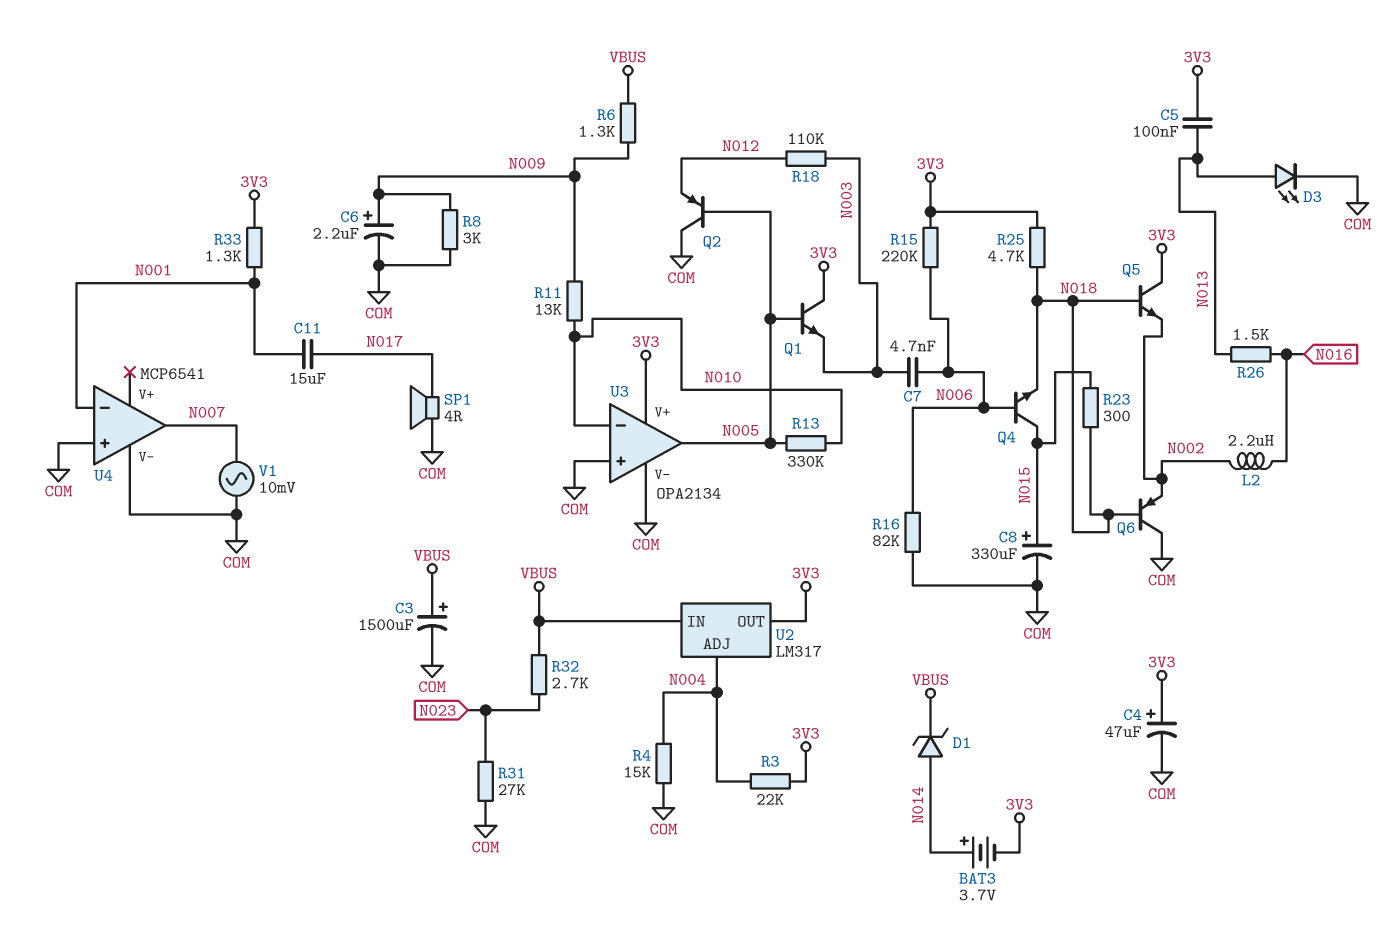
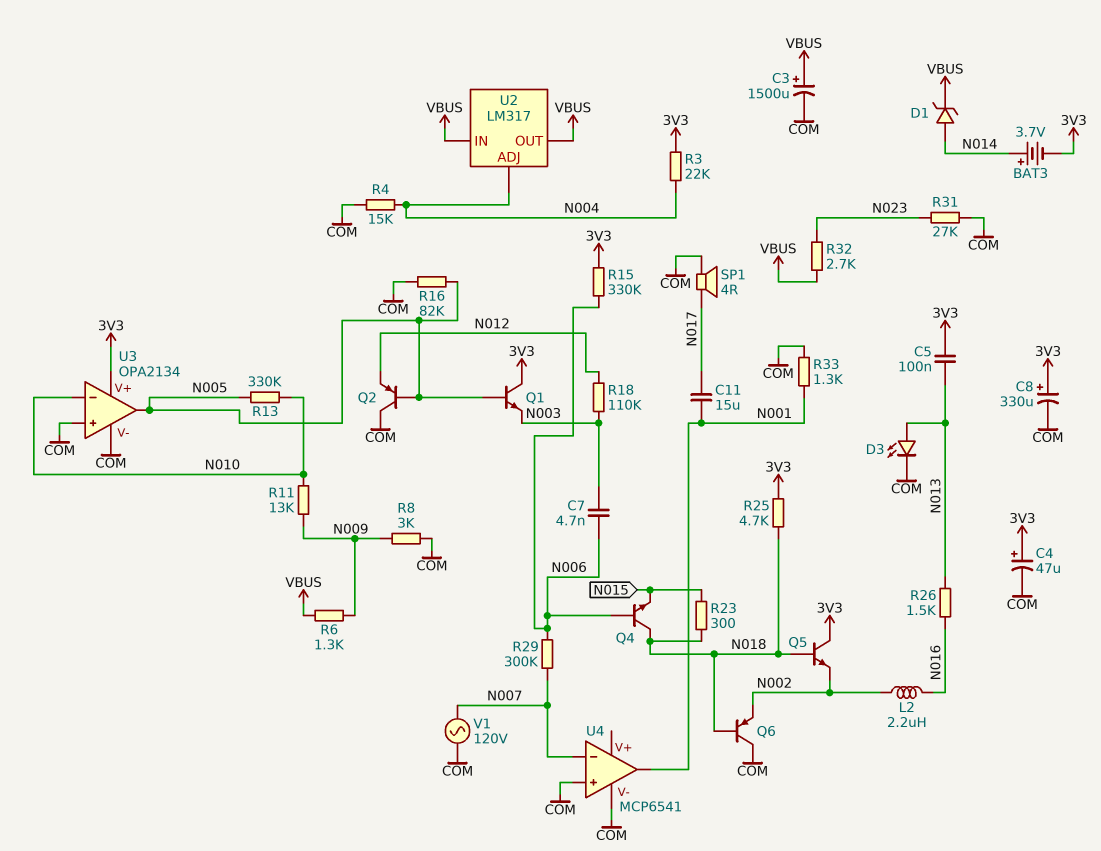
C6: 2.2uF (plus N009, minus COM) -> none
C8: 330uF (plus N015, minus COM) -> 330uF (plus 3V3, minus COM)
Q4: NPN (B N006, C N015, E N018) -> NPN (B N006, C N018, E N015)
R15: 220k (3V3, N006) -> 330k (3V3, N006)
R16: 82k (COM, N006) -> 82k (COM, N005)
R29: none -> 300k (N006, N007)
R33: 1.3k (3V3, N001) -> 1.3k (COM, N001)
U2 pin OUT: 3V3 -> VBUS
U4 pin in-: N001 -> N007
U4 pin out: N007 -> N001
V1: AC 10mV (COM, N007) -> AC 120V (COM, N007)

